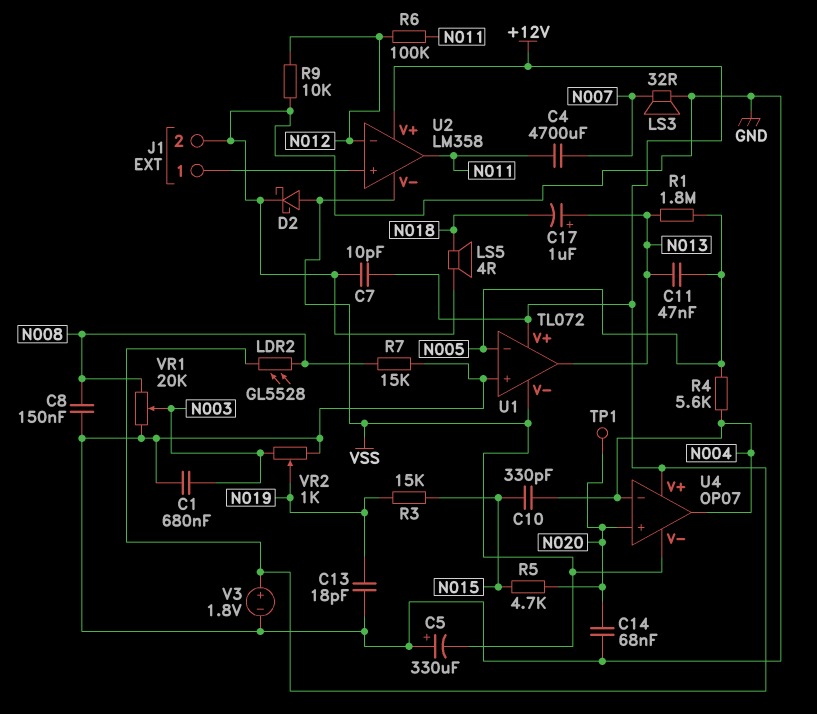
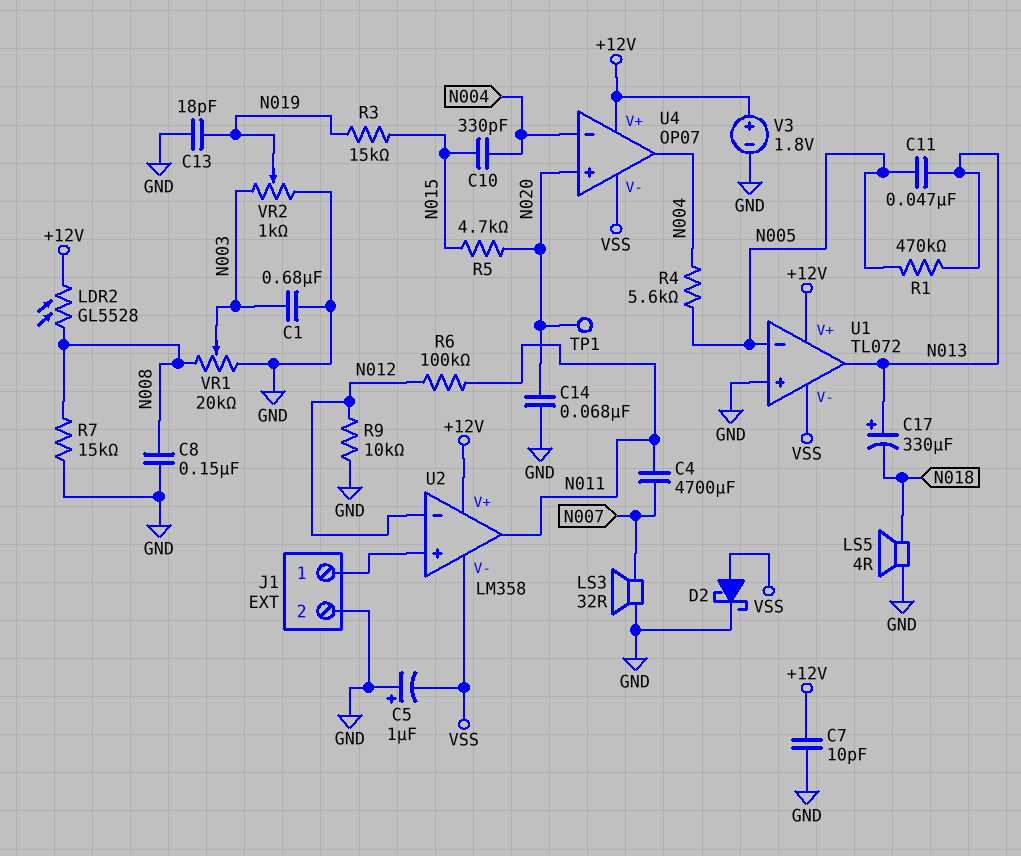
C5: 330uF (plus GND, minus VSS) -> 1uF (plus GND, minus VSS)
C17: 1uF (plus N013, minus N018) -> 330uF (plus N013, minus N018)
R1: 1.8M (N005, N013) -> 470k (N005, N013)

